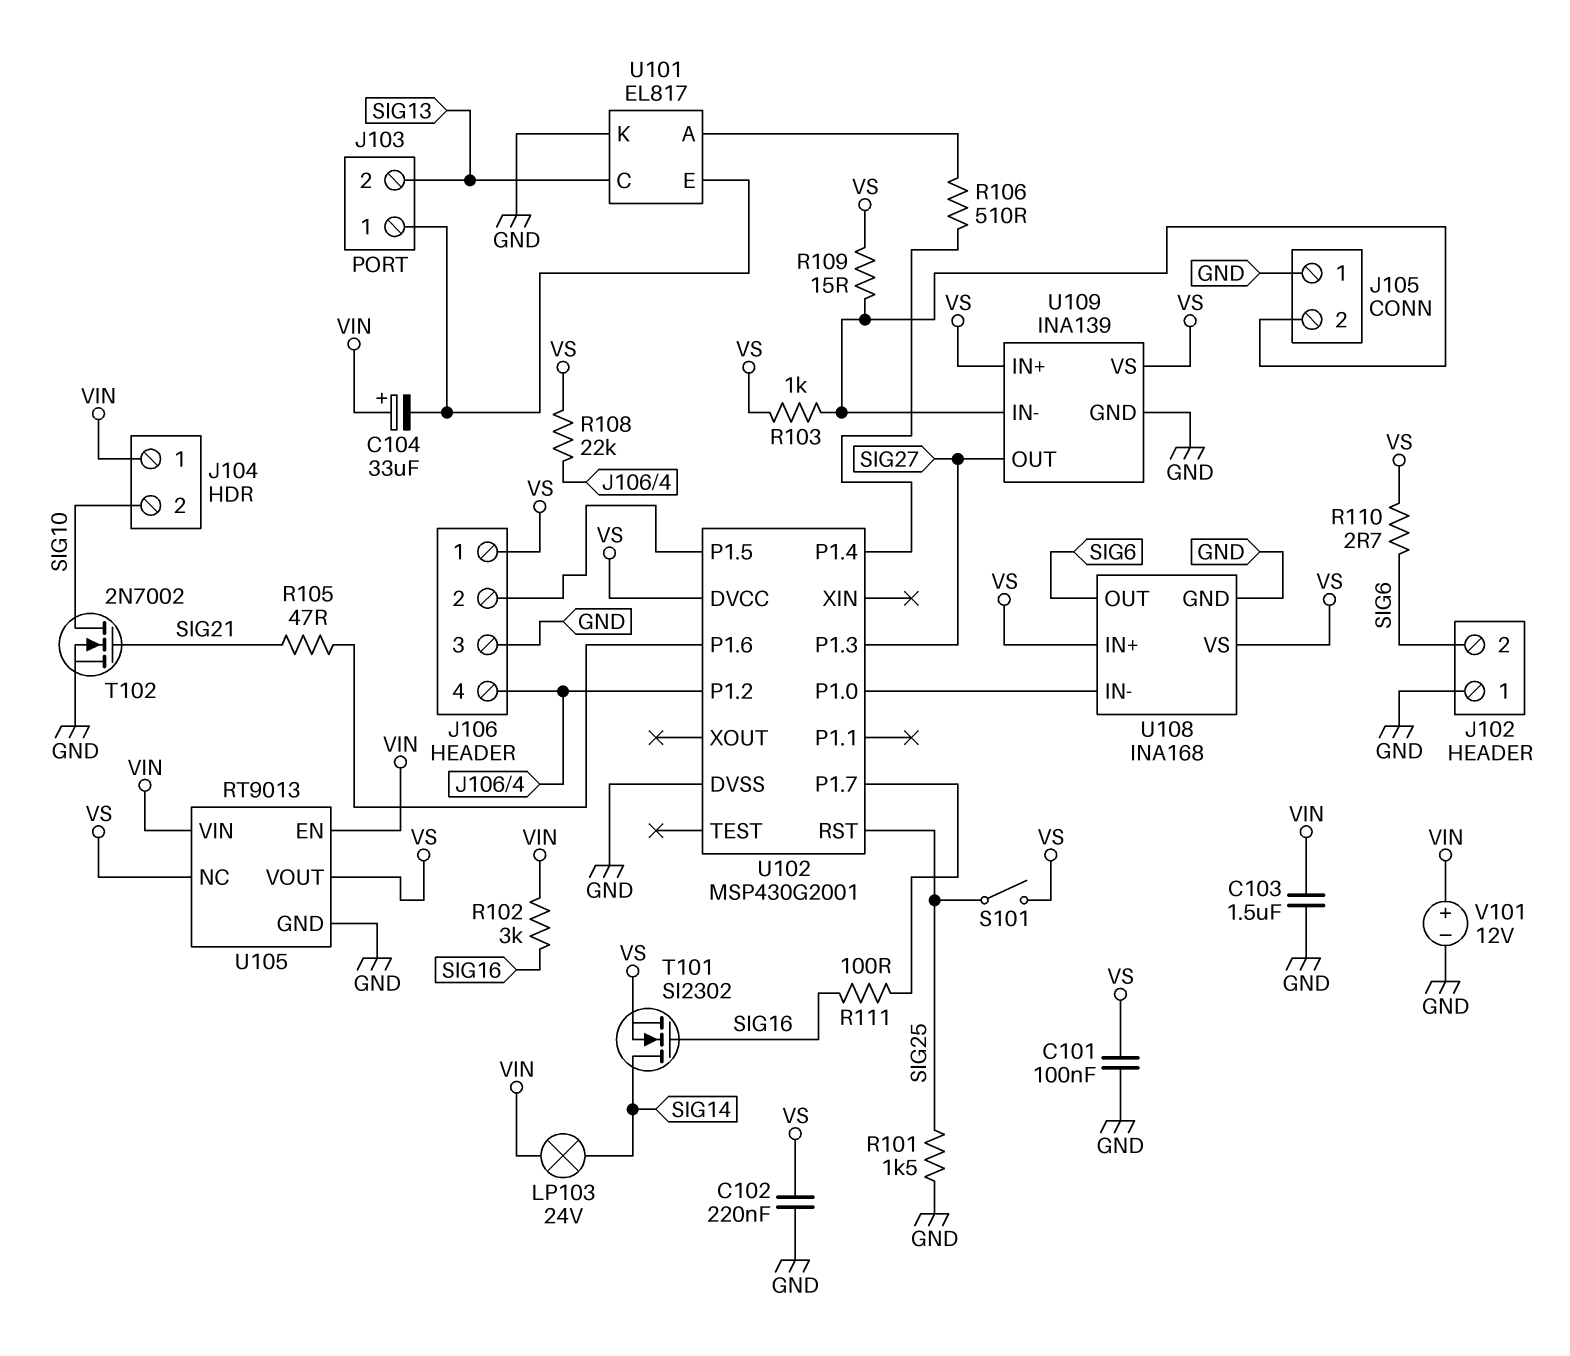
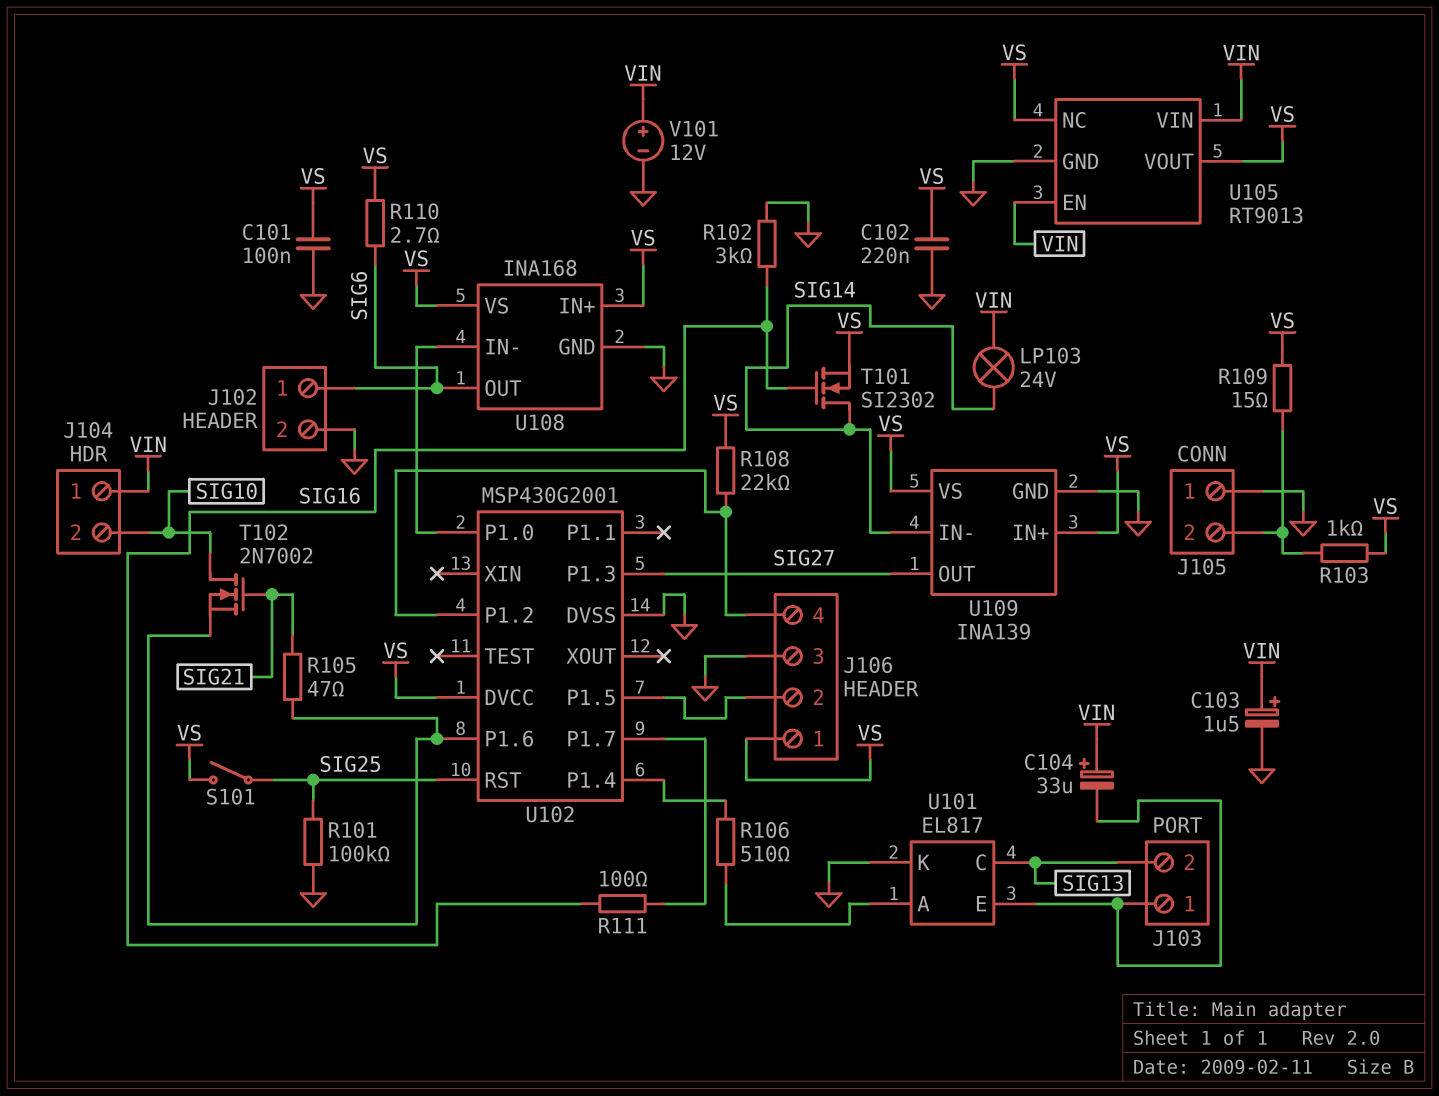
C103: 1.5uF (GND, VIN) -> 1.5uF (plus VIN, minus GND)
J102 pin 1: GND -> SIG6
J102 pin 2: SIG6 -> GND
R101: 1.5k (GND, SIG25) -> 100k (GND, SIG25)
R102: 3k (SIG16, VIN) -> 3k (GND, SIG16)
T102: NMOS 2N7002 (G SIG21, D SIG10, S GND) -> NMOS 2N7002 (G SIG21, D SIG10, S U102/P1.6)
U109 pin IN-: J105/2 -> SIG14

